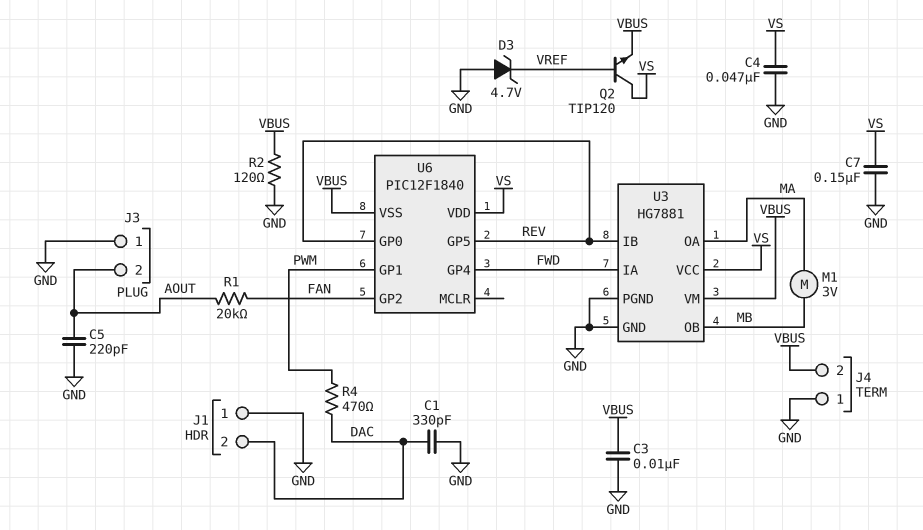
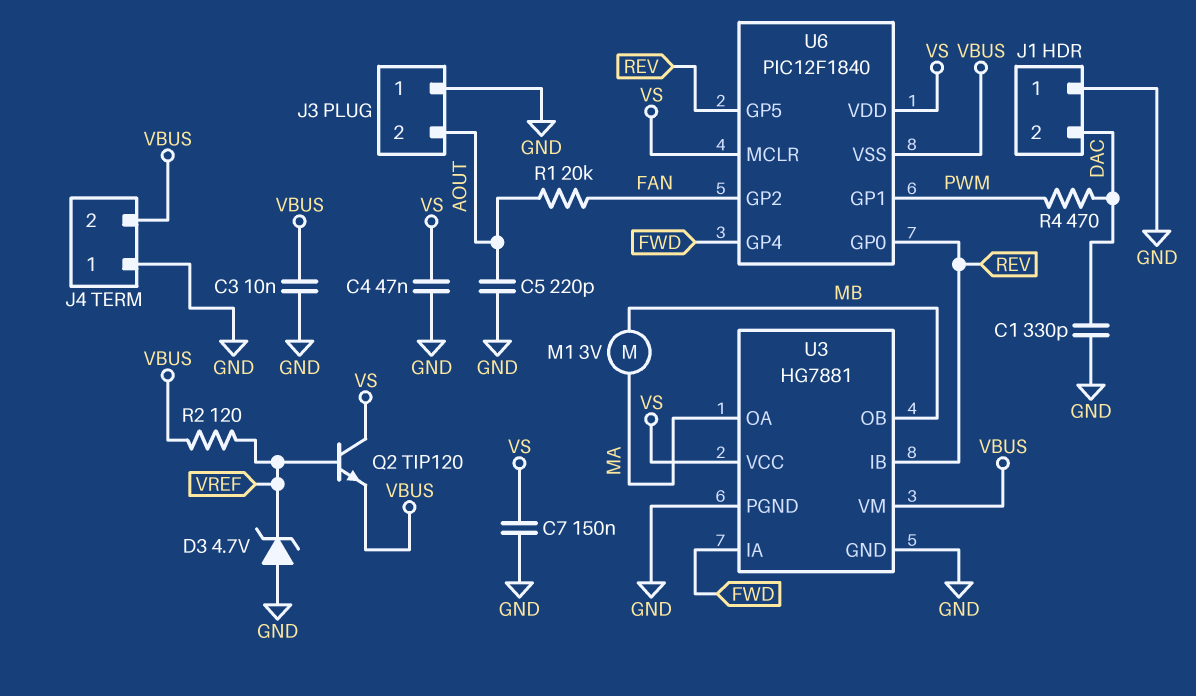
R2: 120 (GND, VBUS) -> 120 (VBUS, VREF)
U6 pin MCLR: none -> VS

